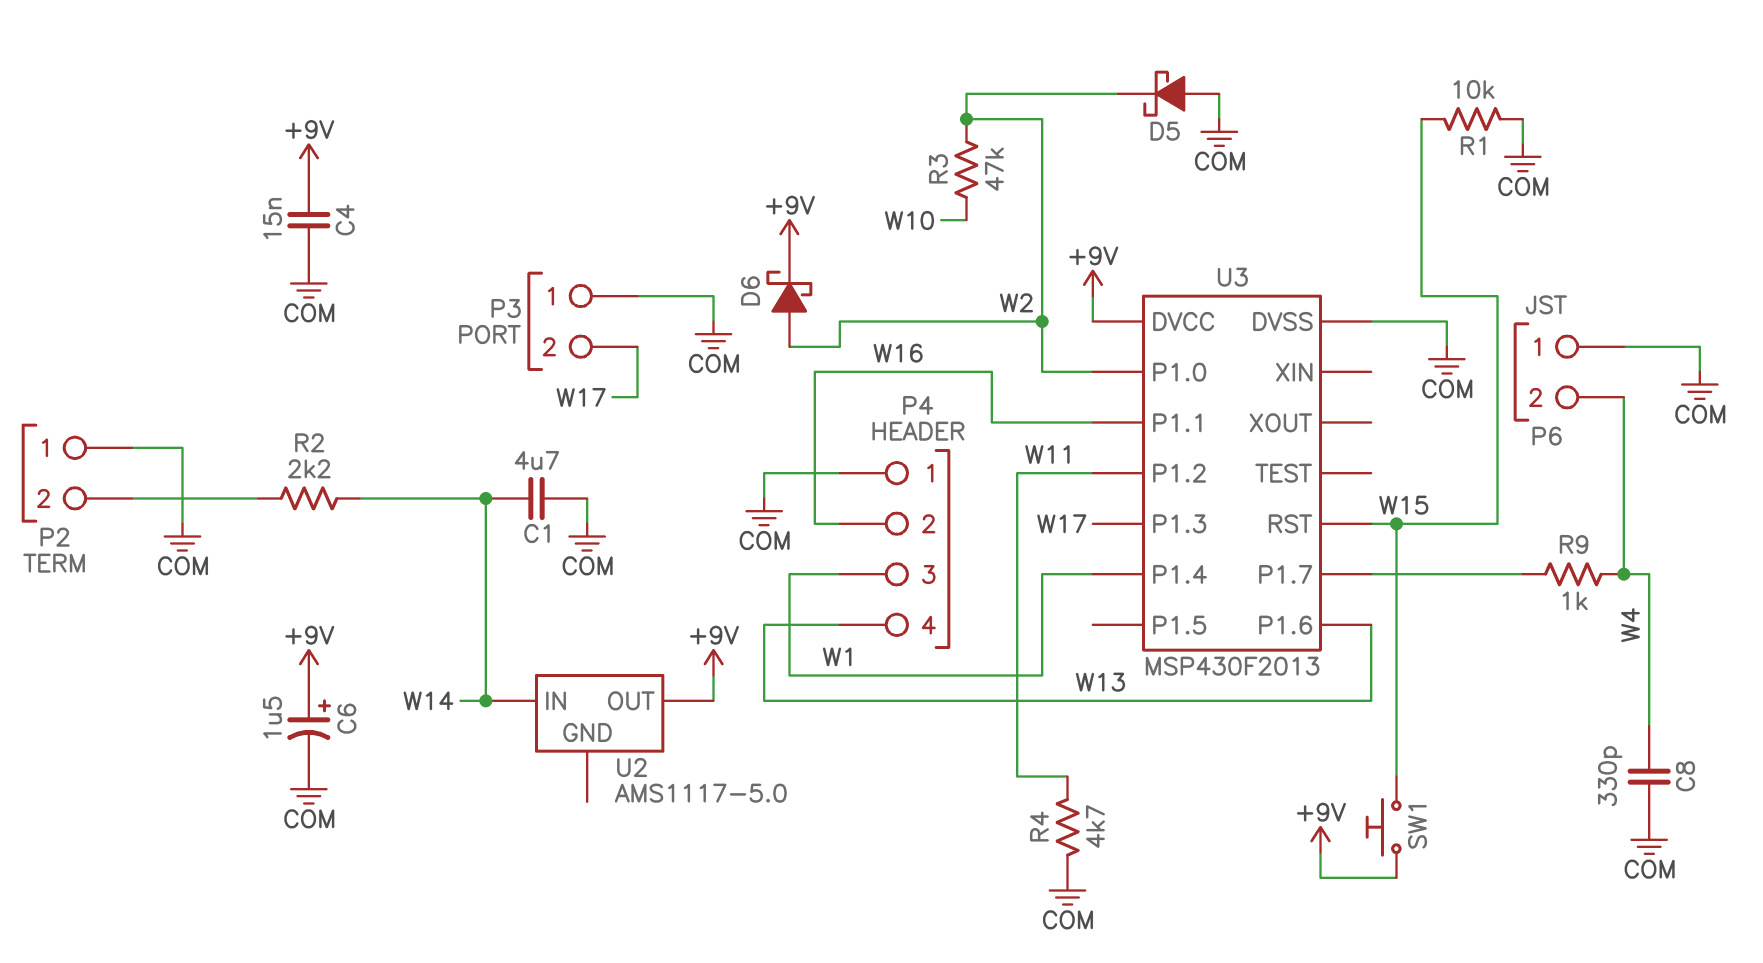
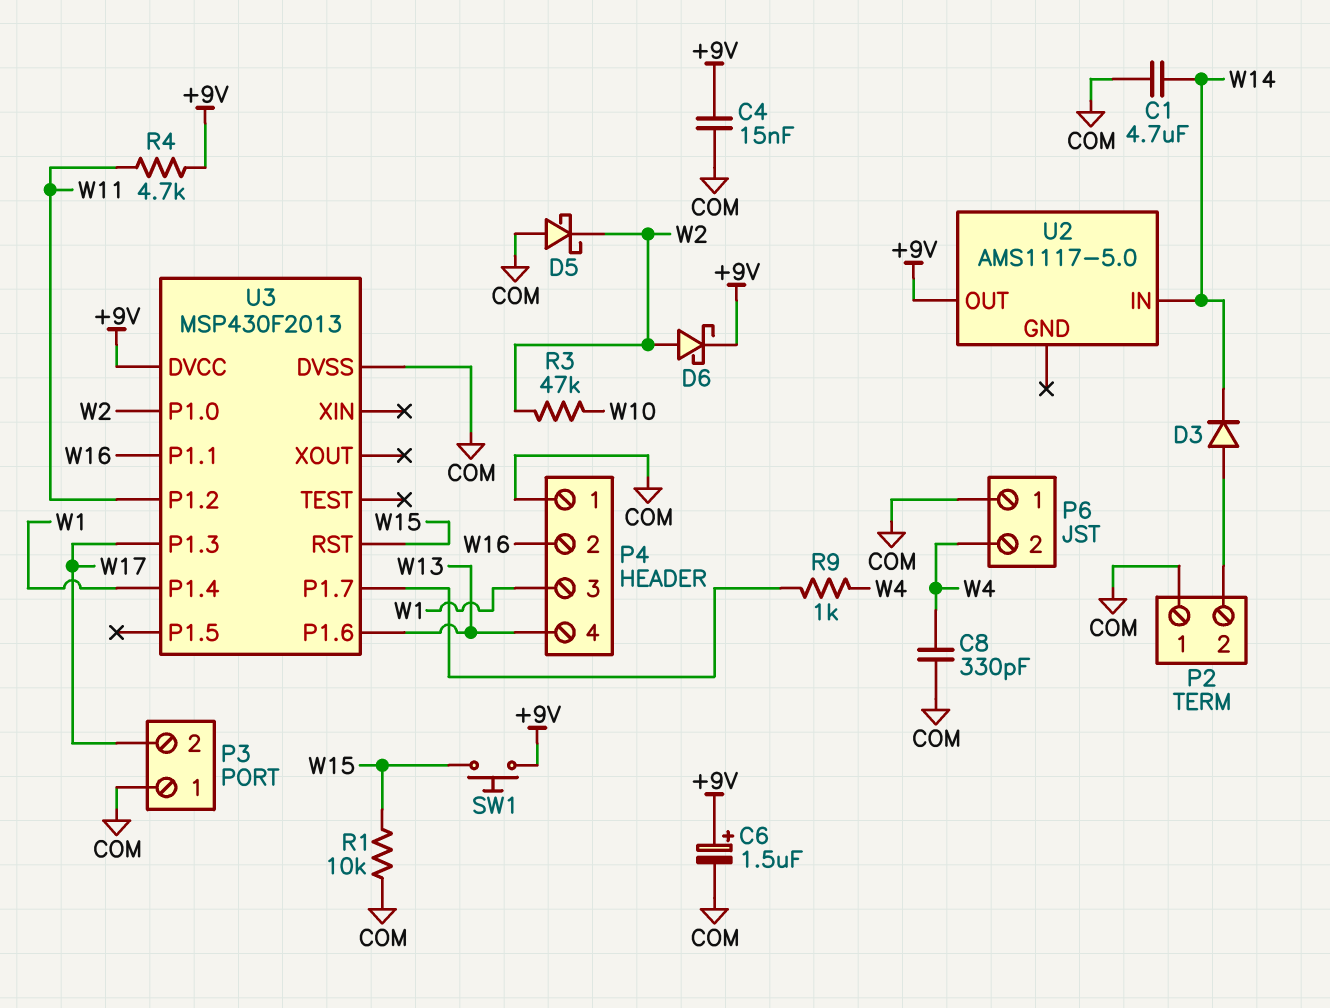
D3: none -> diode (A P2/2, K W14)
R2: 2.2k (P2/2, W14) -> none
R4: 4.7k (COM, W11) -> 4.7k (+9V, W11)

